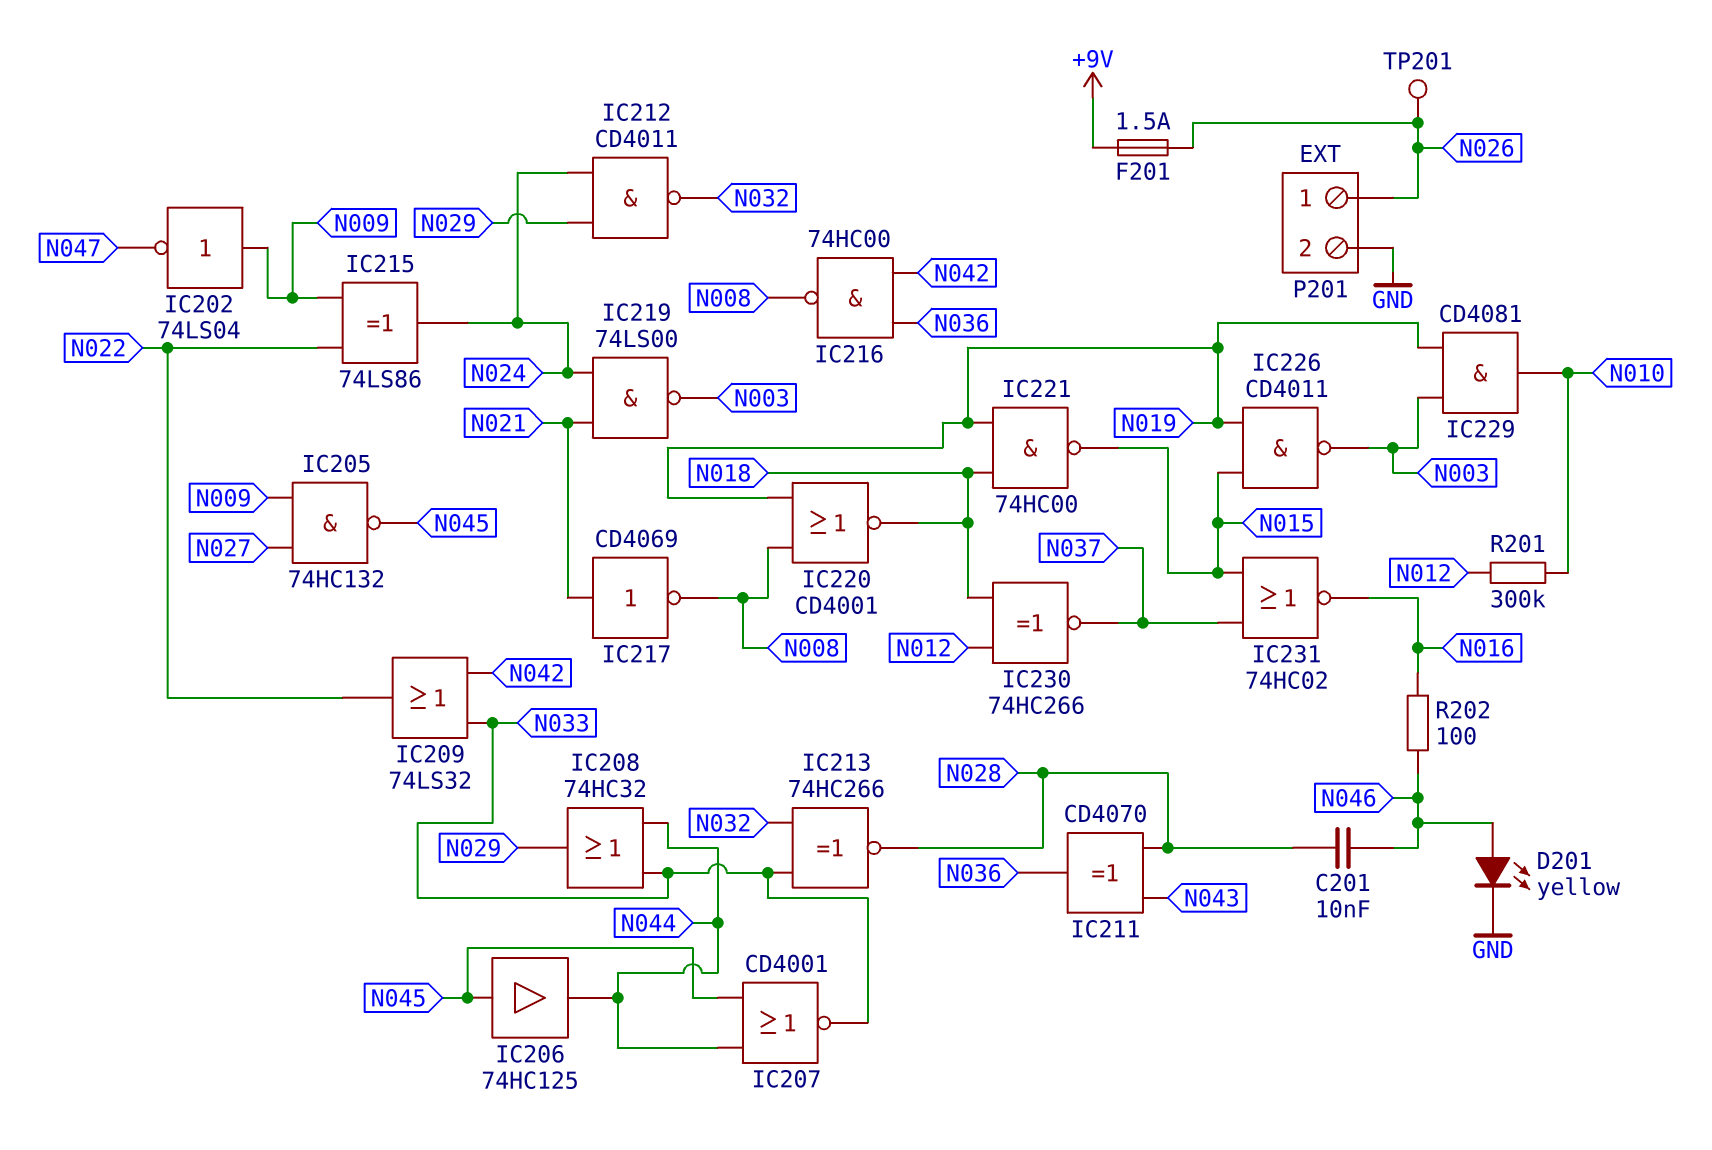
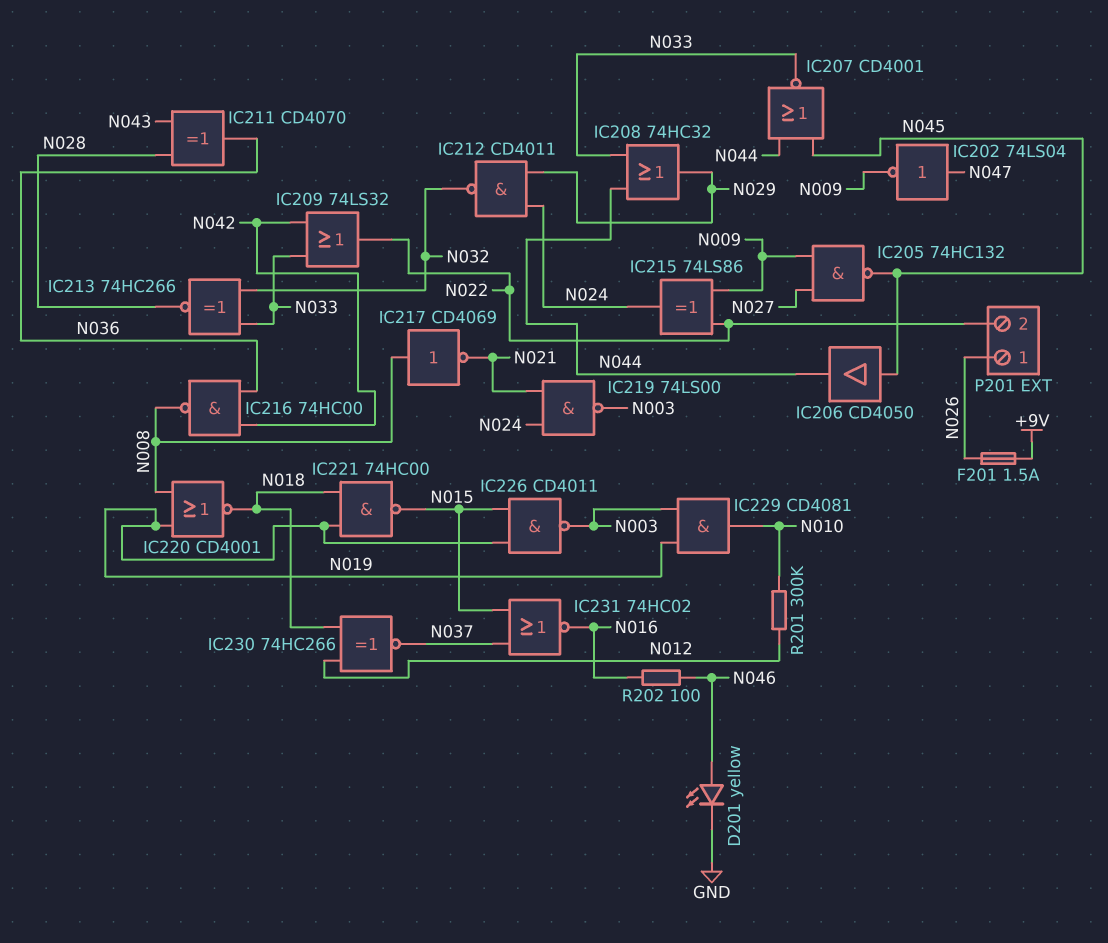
C201: 10nF (N028, N046) -> none
IC202: NOT 74LS04 (in N009, out N047) -> NOT 74LS04 (in N047, out N009)
IC206: buffer 74HC125 (in N045, out N044) -> buffer CD4050 (in N045, out N044)
IC217: NOT CD4069 (in N021, out N008) -> NOT CD4069 (in N008, out N021)
P201 pin 2: GND -> N022
TP201: test point (N026) -> none

